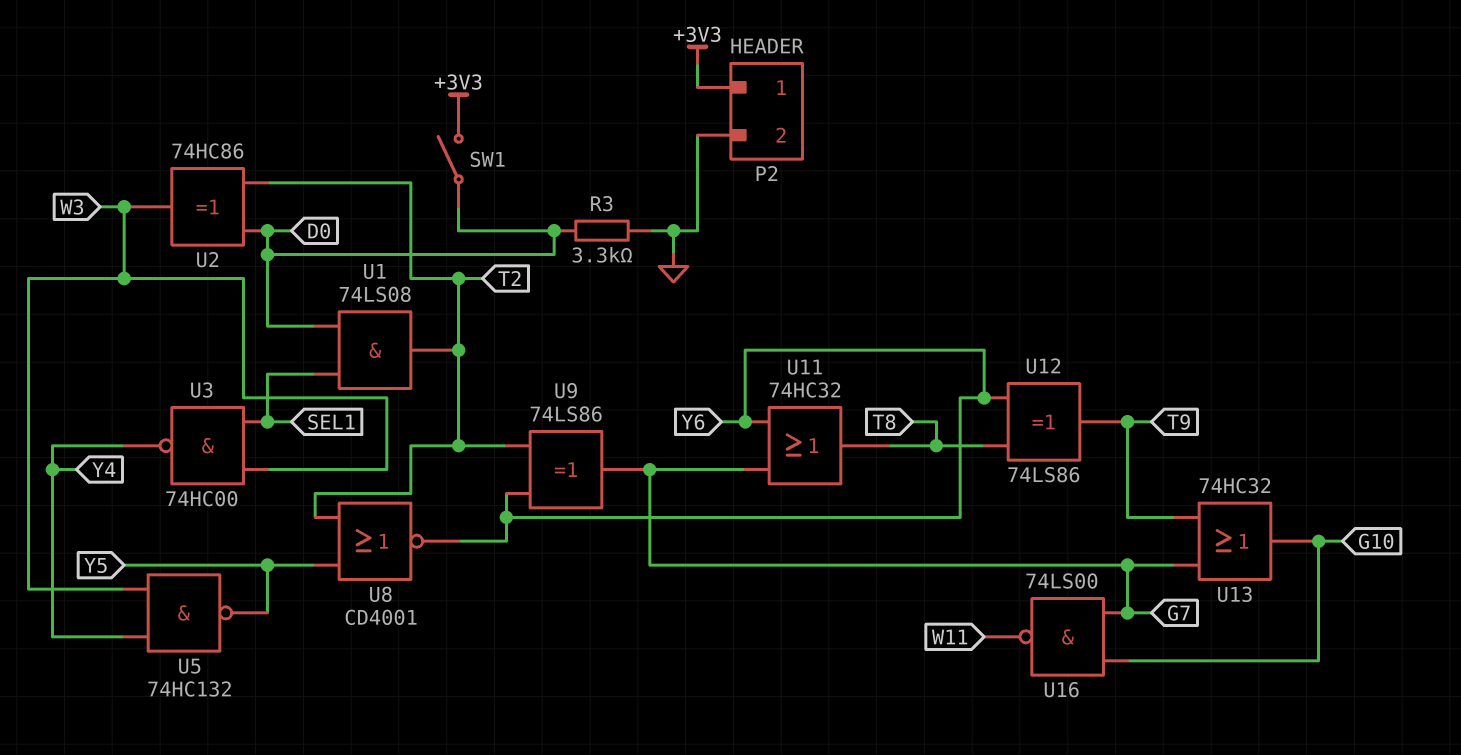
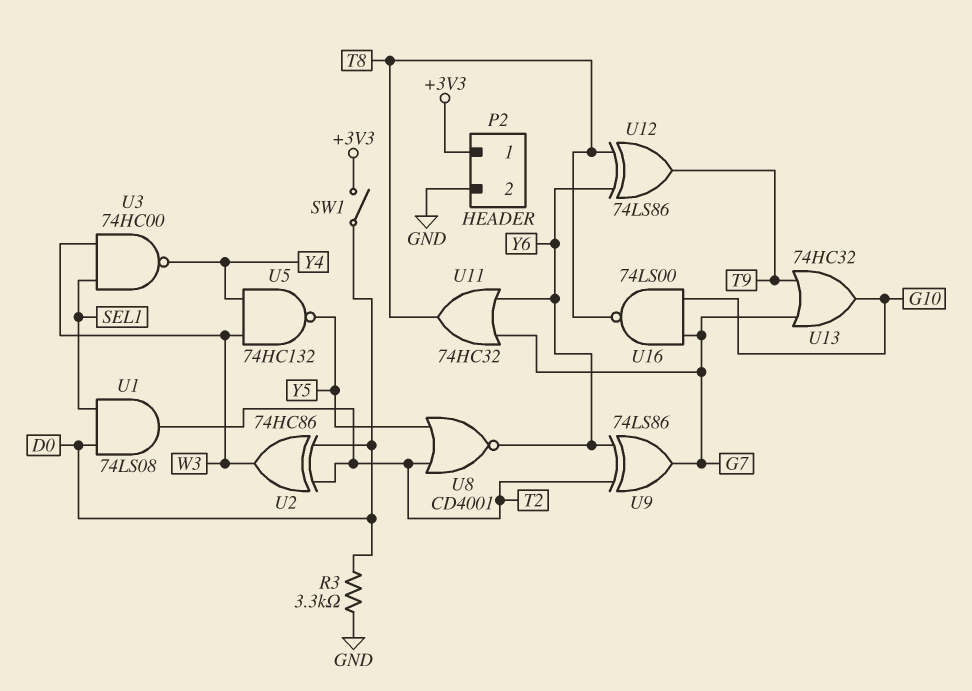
U16: NAND 74LS00 (in G7, in G10, out W11) -> NAND 74LS00 (in G7, in G10, out T8)

